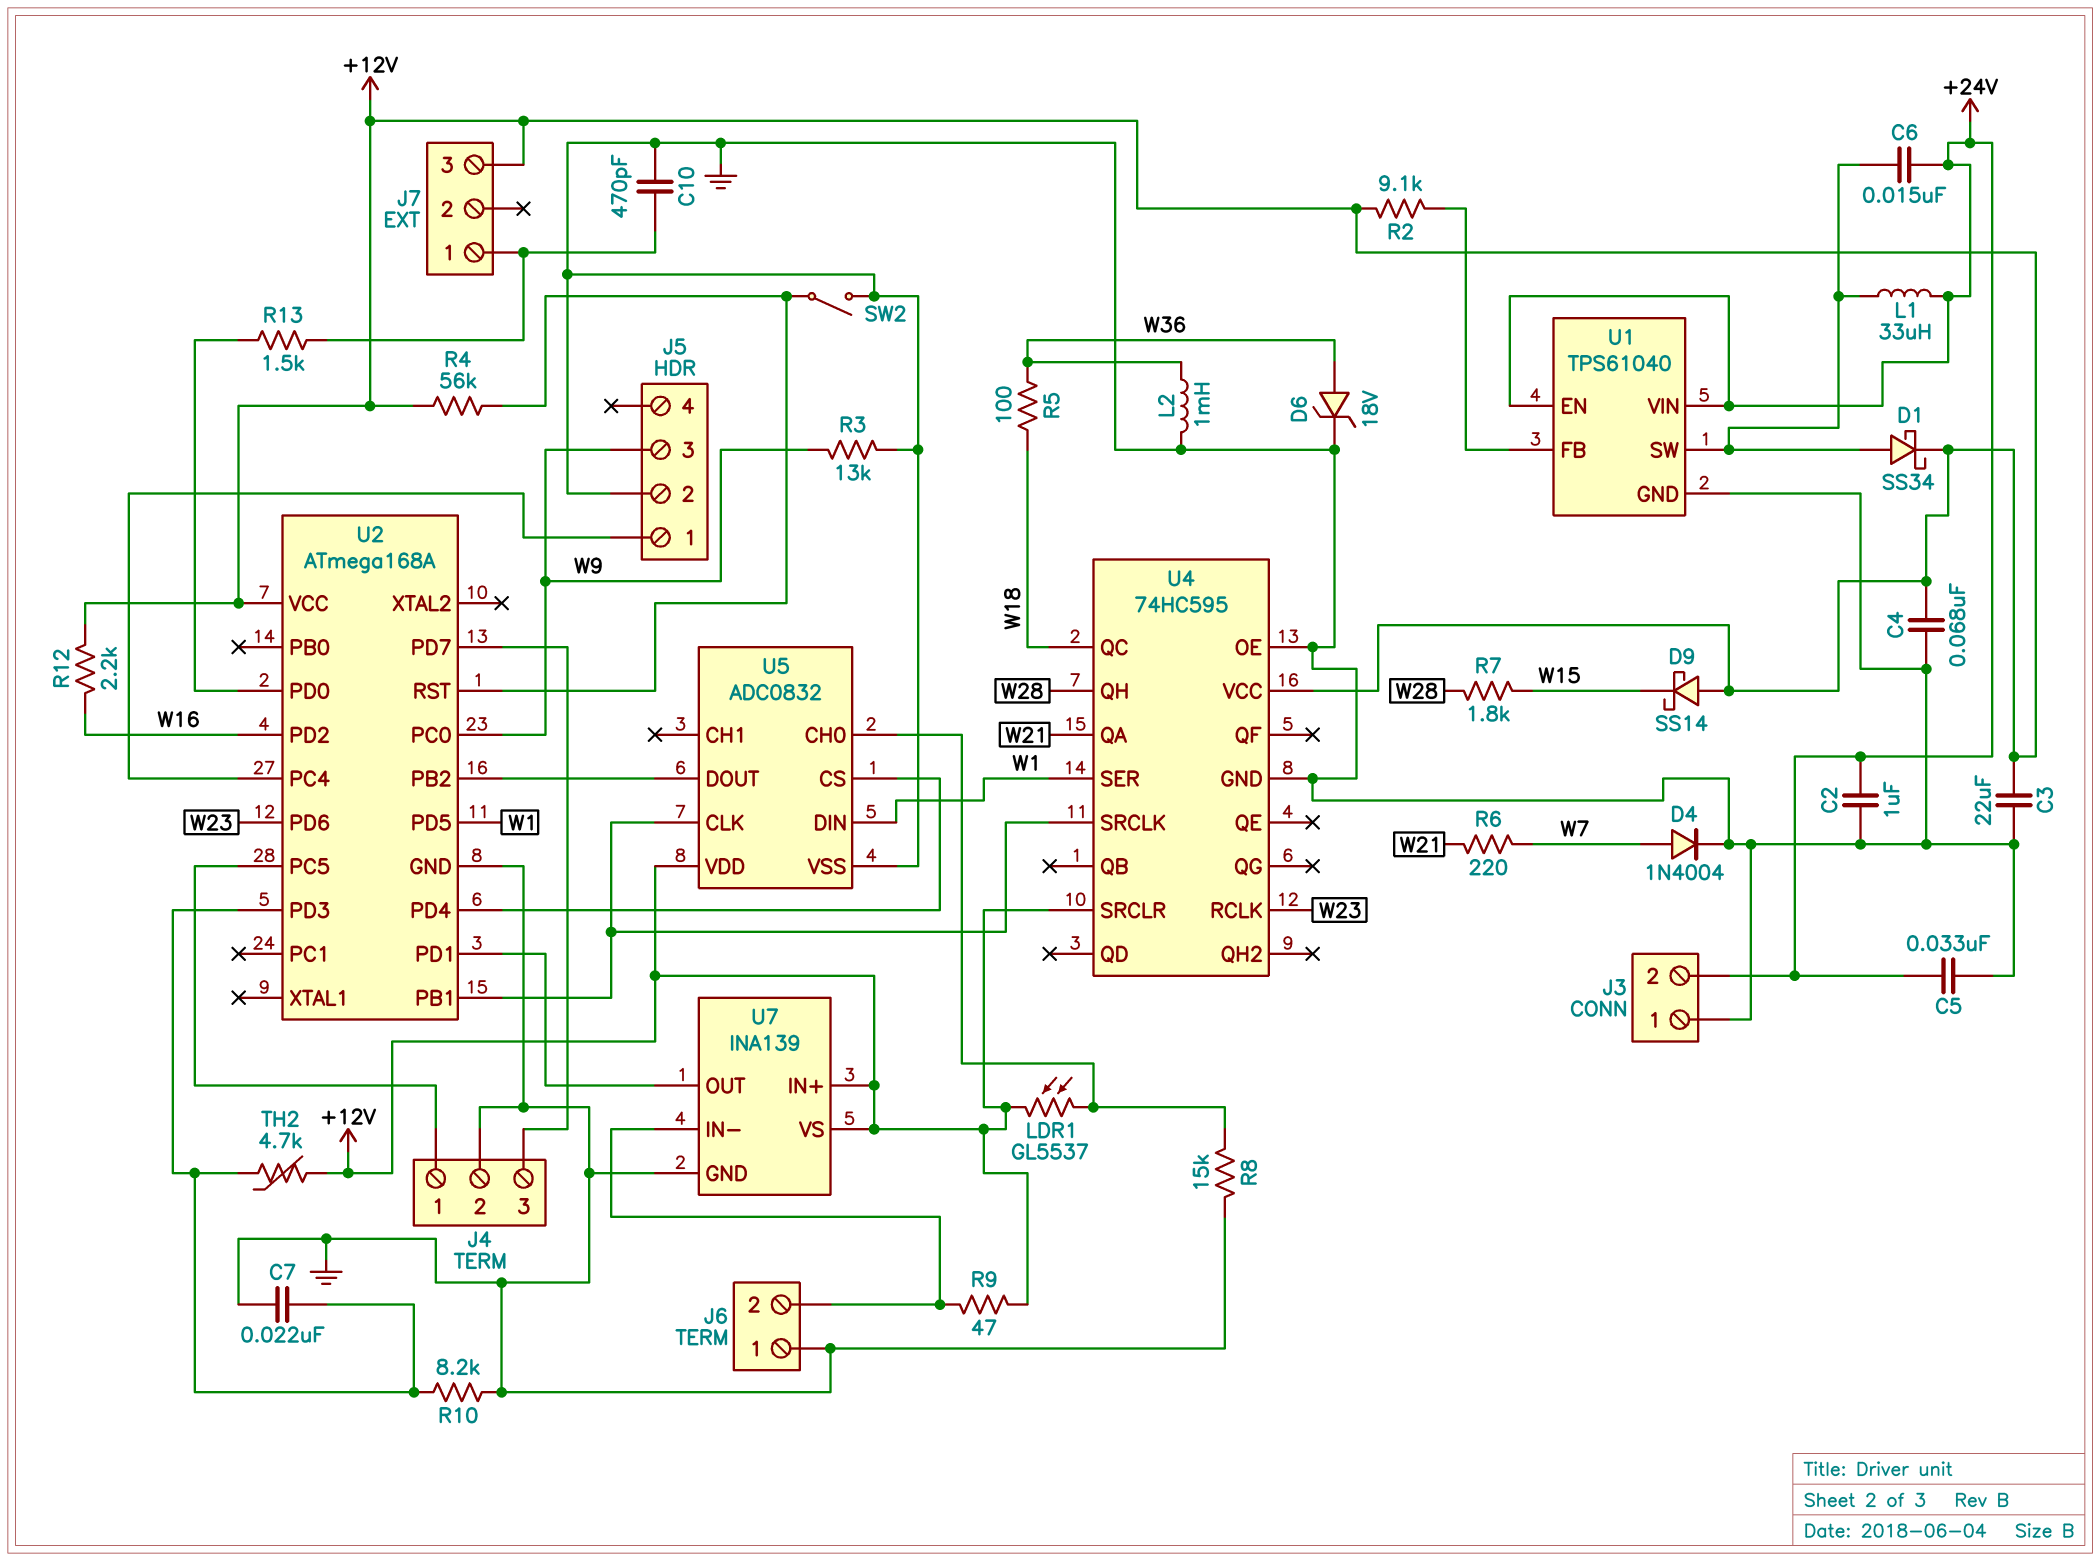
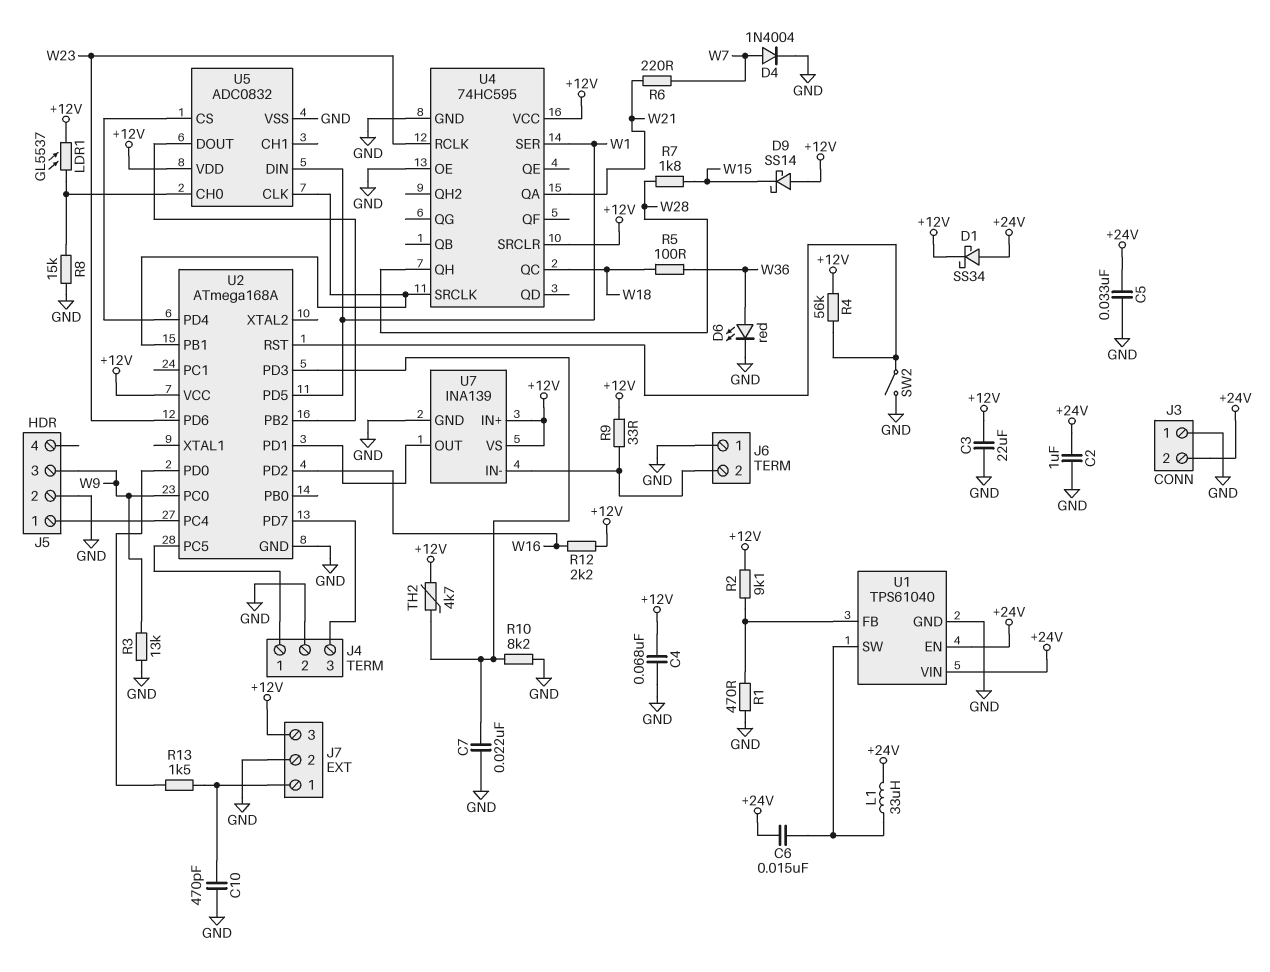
D1: schottky SS34 (A U1/SW, K +12V) -> schottky SS34 (A +24V, K +12V)
D6: zener 18V (A W36, K GND) -> LED red (A W36, K GND)
J7 pin 2: none -> GND
L2: 1mH (GND, W36) -> none
R1: none -> 470 (GND, U1/FB)
R9: 47 (+12V, J6/2) -> 33 (+12V, J6/2)

